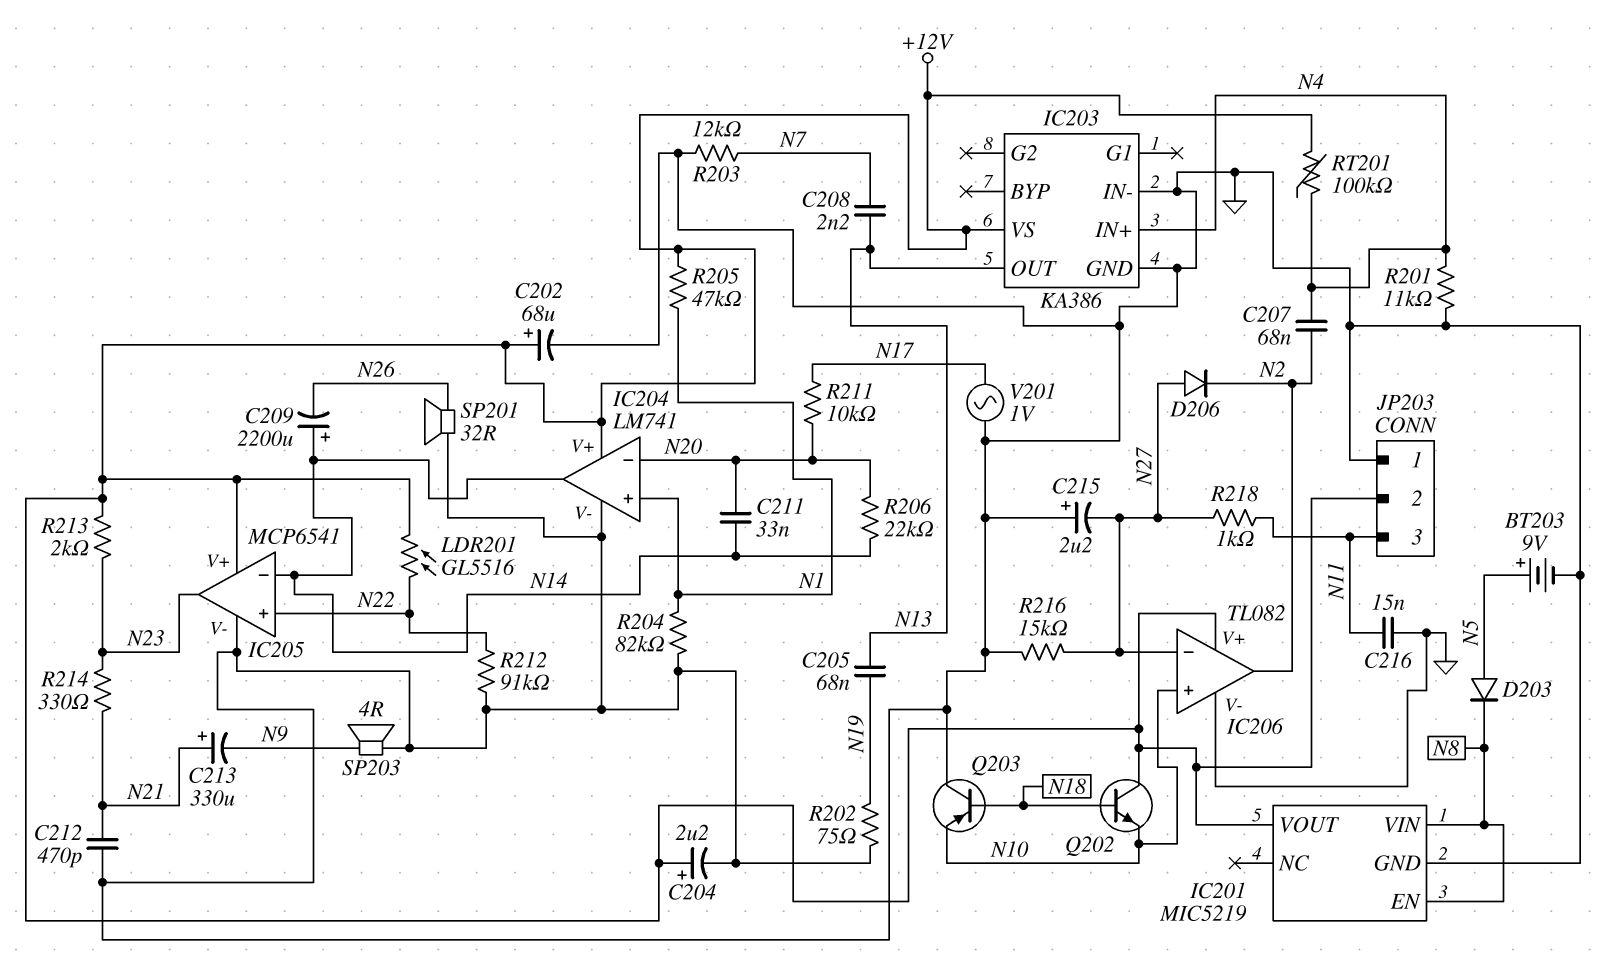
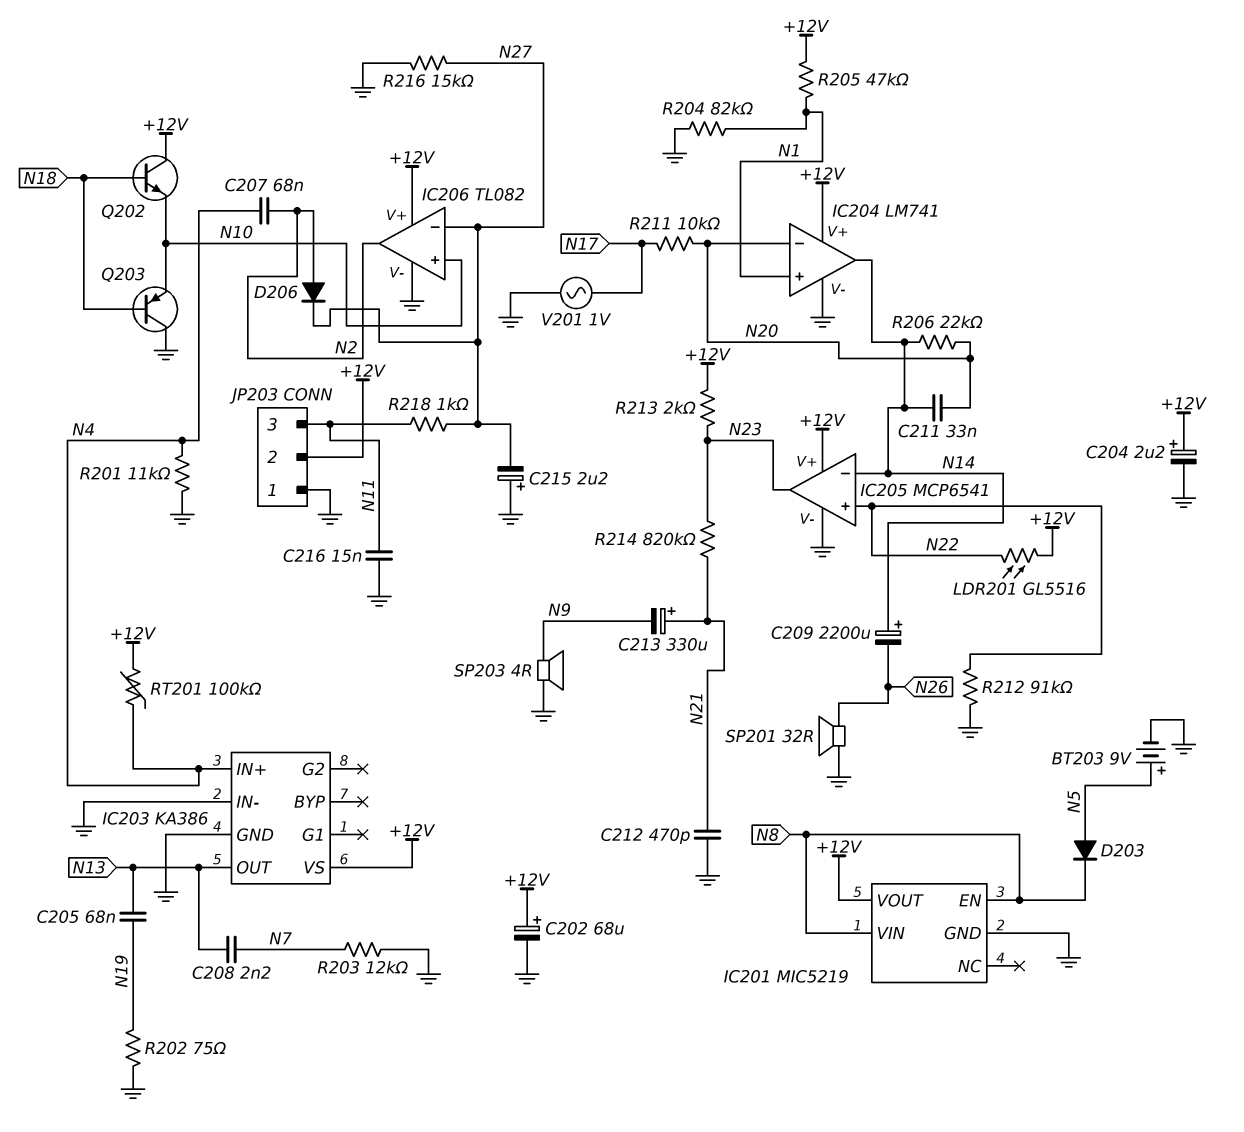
D206: diode (A N27, K N2) -> diode (A N2, K N27)
R214: 330 (N21, N23) -> 820k (N21, N23)

